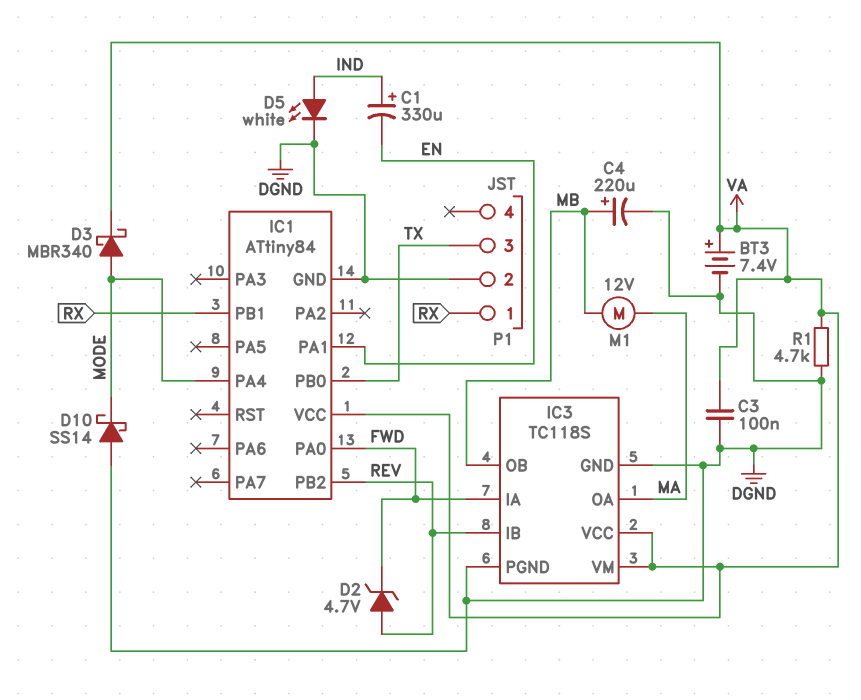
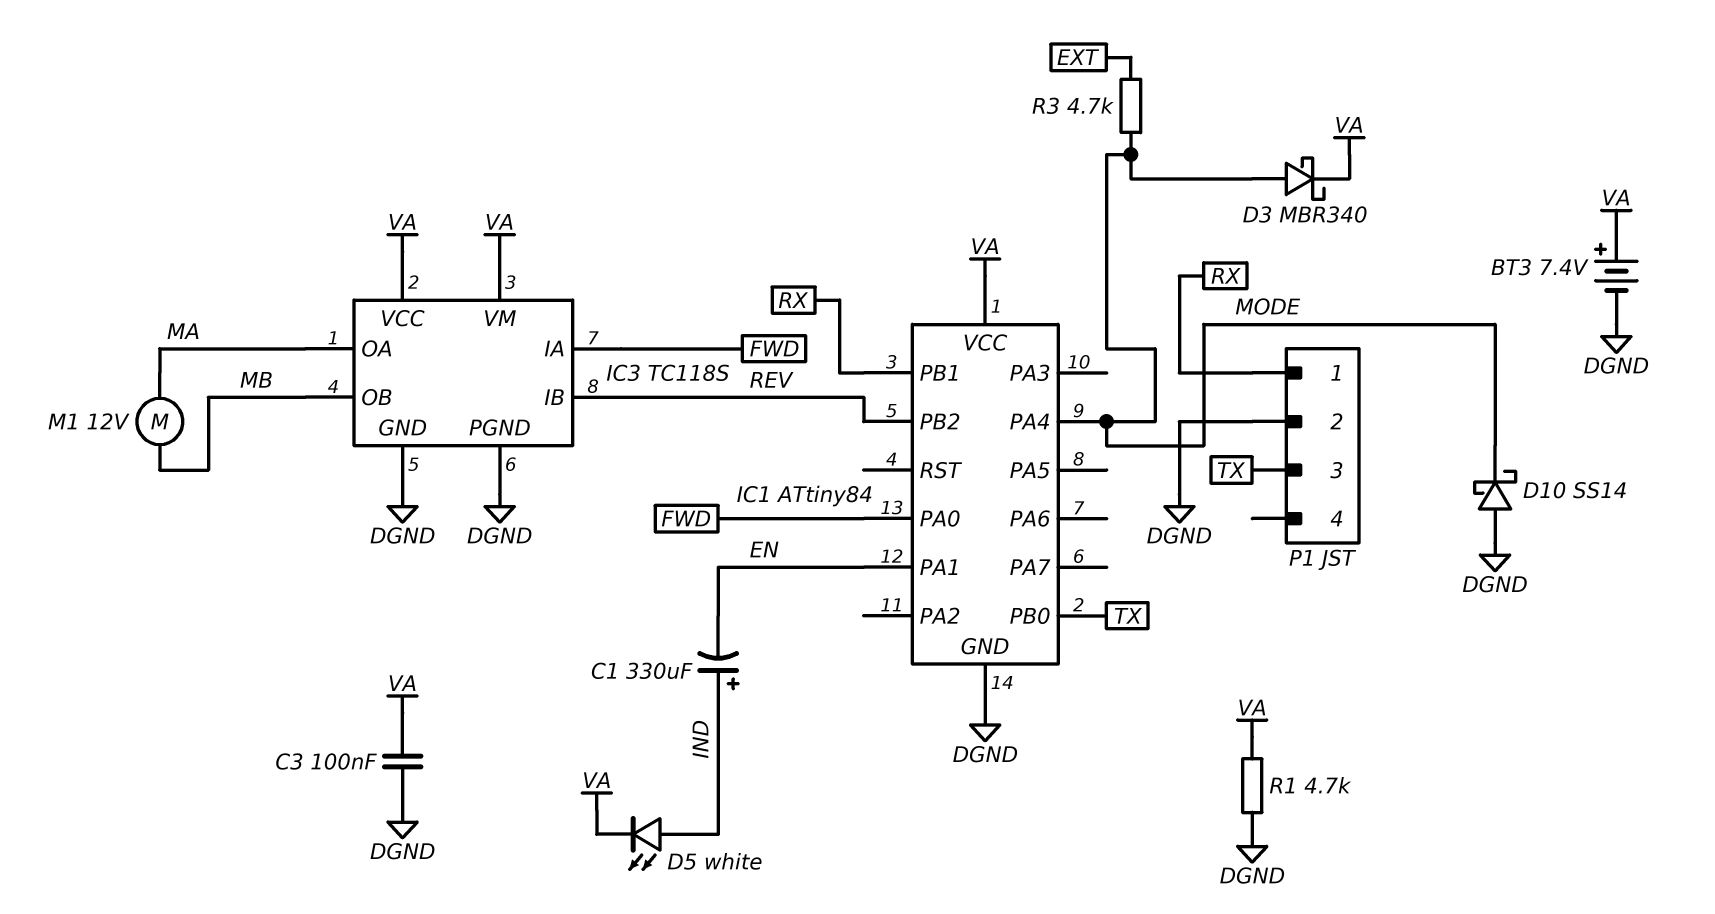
C4: 220uF (plus MB, minus DGND) -> none
D2: zener 4.7V (A REV, K FWD) -> none
D5: LED white (A IND, K DGND) -> LED white (A IND, K VA)
R3: none -> 4.7k (EXT, MODE)

